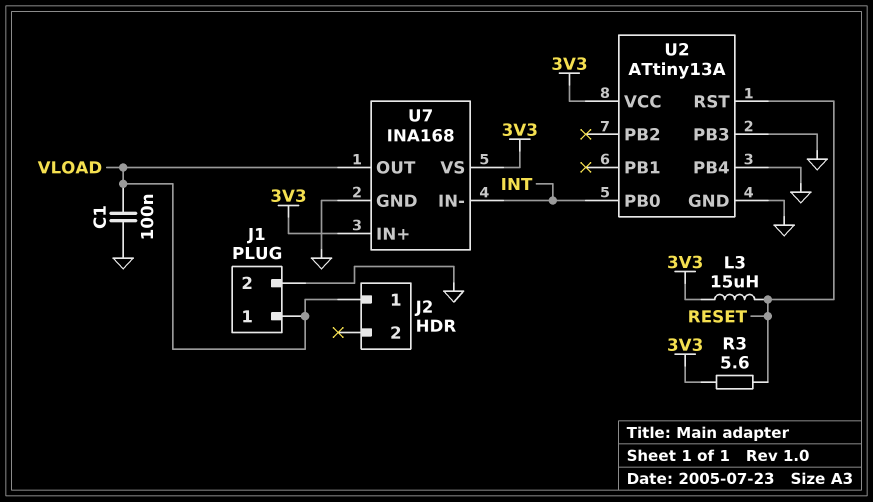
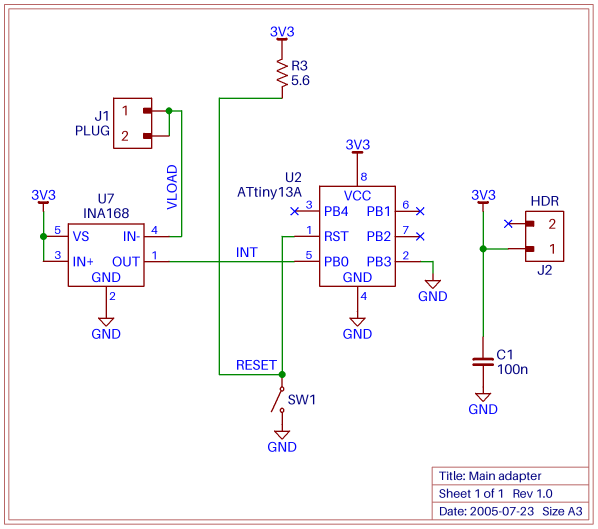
C1: 100nF (GND, VLOAD) -> 100nF (3V3, GND)
J1 pin 2: GND -> VLOAD
J2 pin 1: VLOAD -> 3V3
L3: 15uH (3V3, RESET) -> none
SW1: none -> switch (GND, RESET)
U2 pin PB4: GND -> none
U7 pin IN-: INT -> VLOAD
U7 pin OUT: VLOAD -> INT

